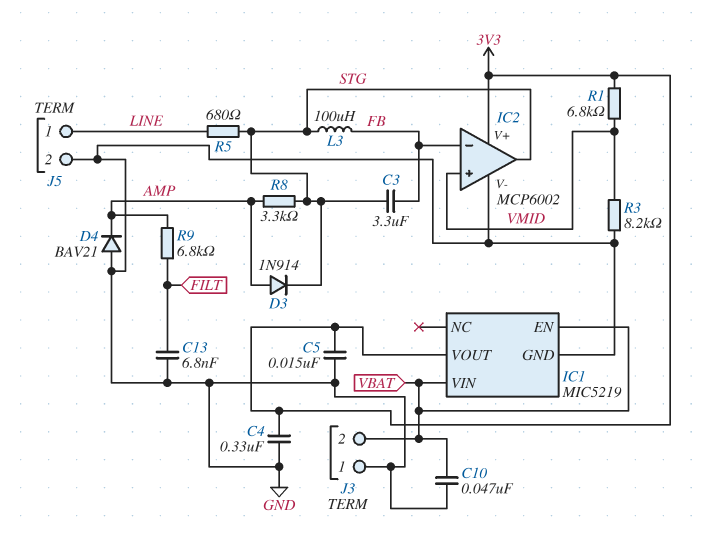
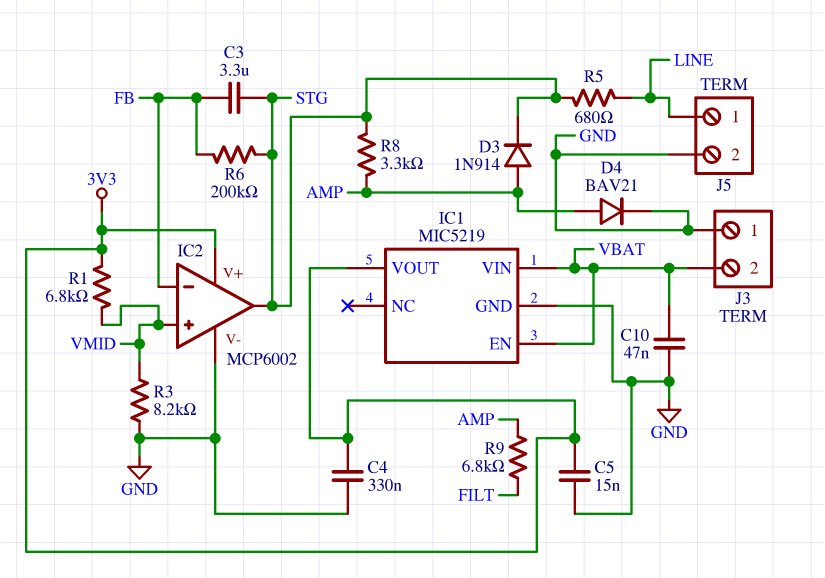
C13: 6.8nF (FILT, GND) -> none
D4: diode BAV21 (A GND, K AMP) -> diode BAV21 (A AMP, K GND)
L3: 100uH (FB, STG) -> none
R6: none -> 200k (FB, STG)

